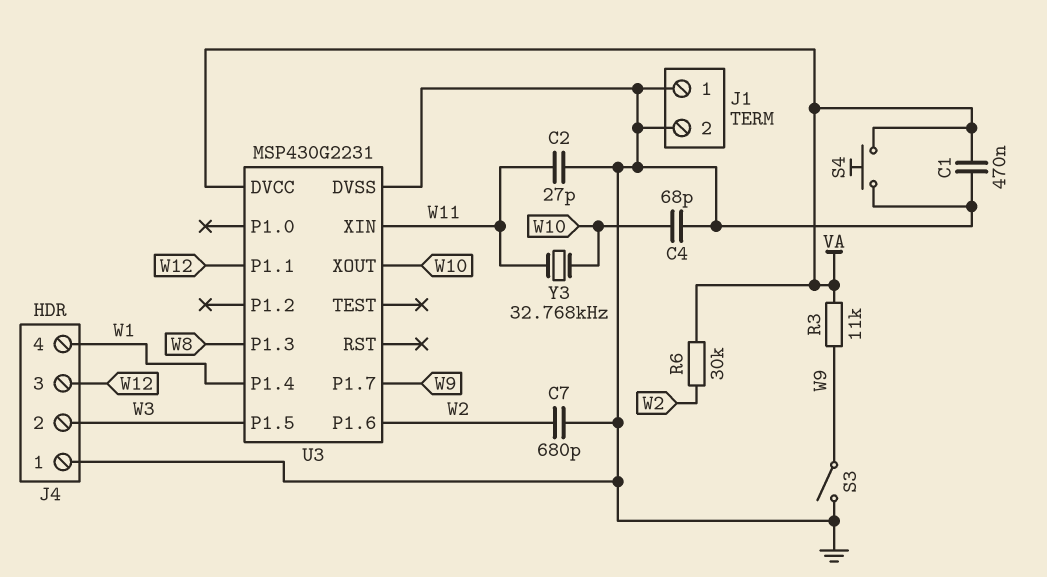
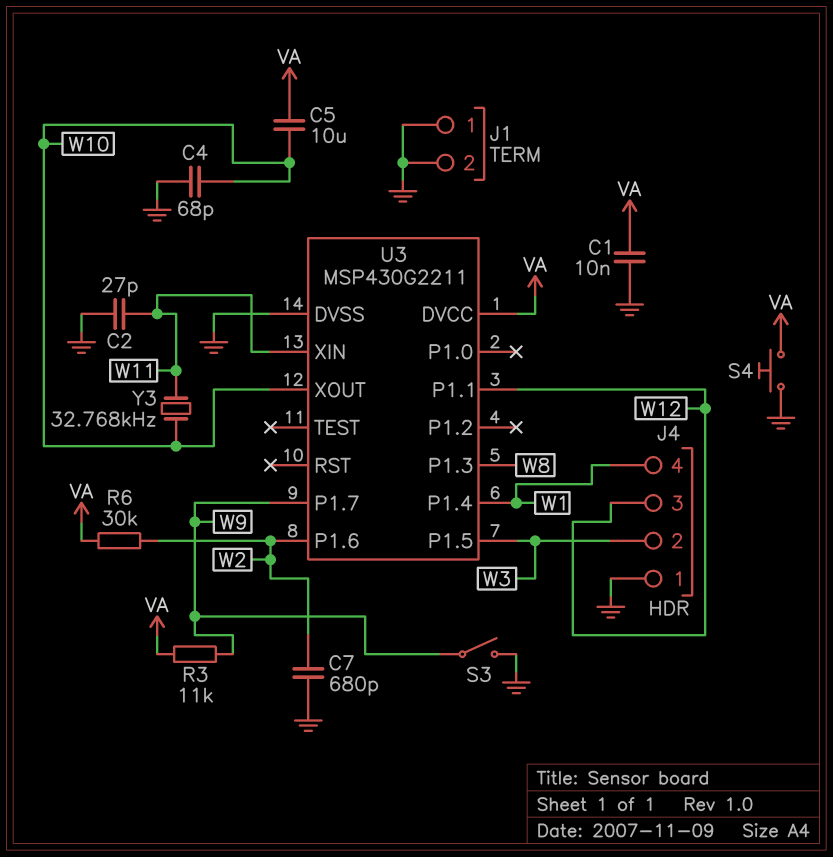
C1: 470nF (GND, VA) -> 10nF (GND, VA)
C5: none -> 10uF (VA, W10)
U3: MSP430G2231 -> MSP430G2211

